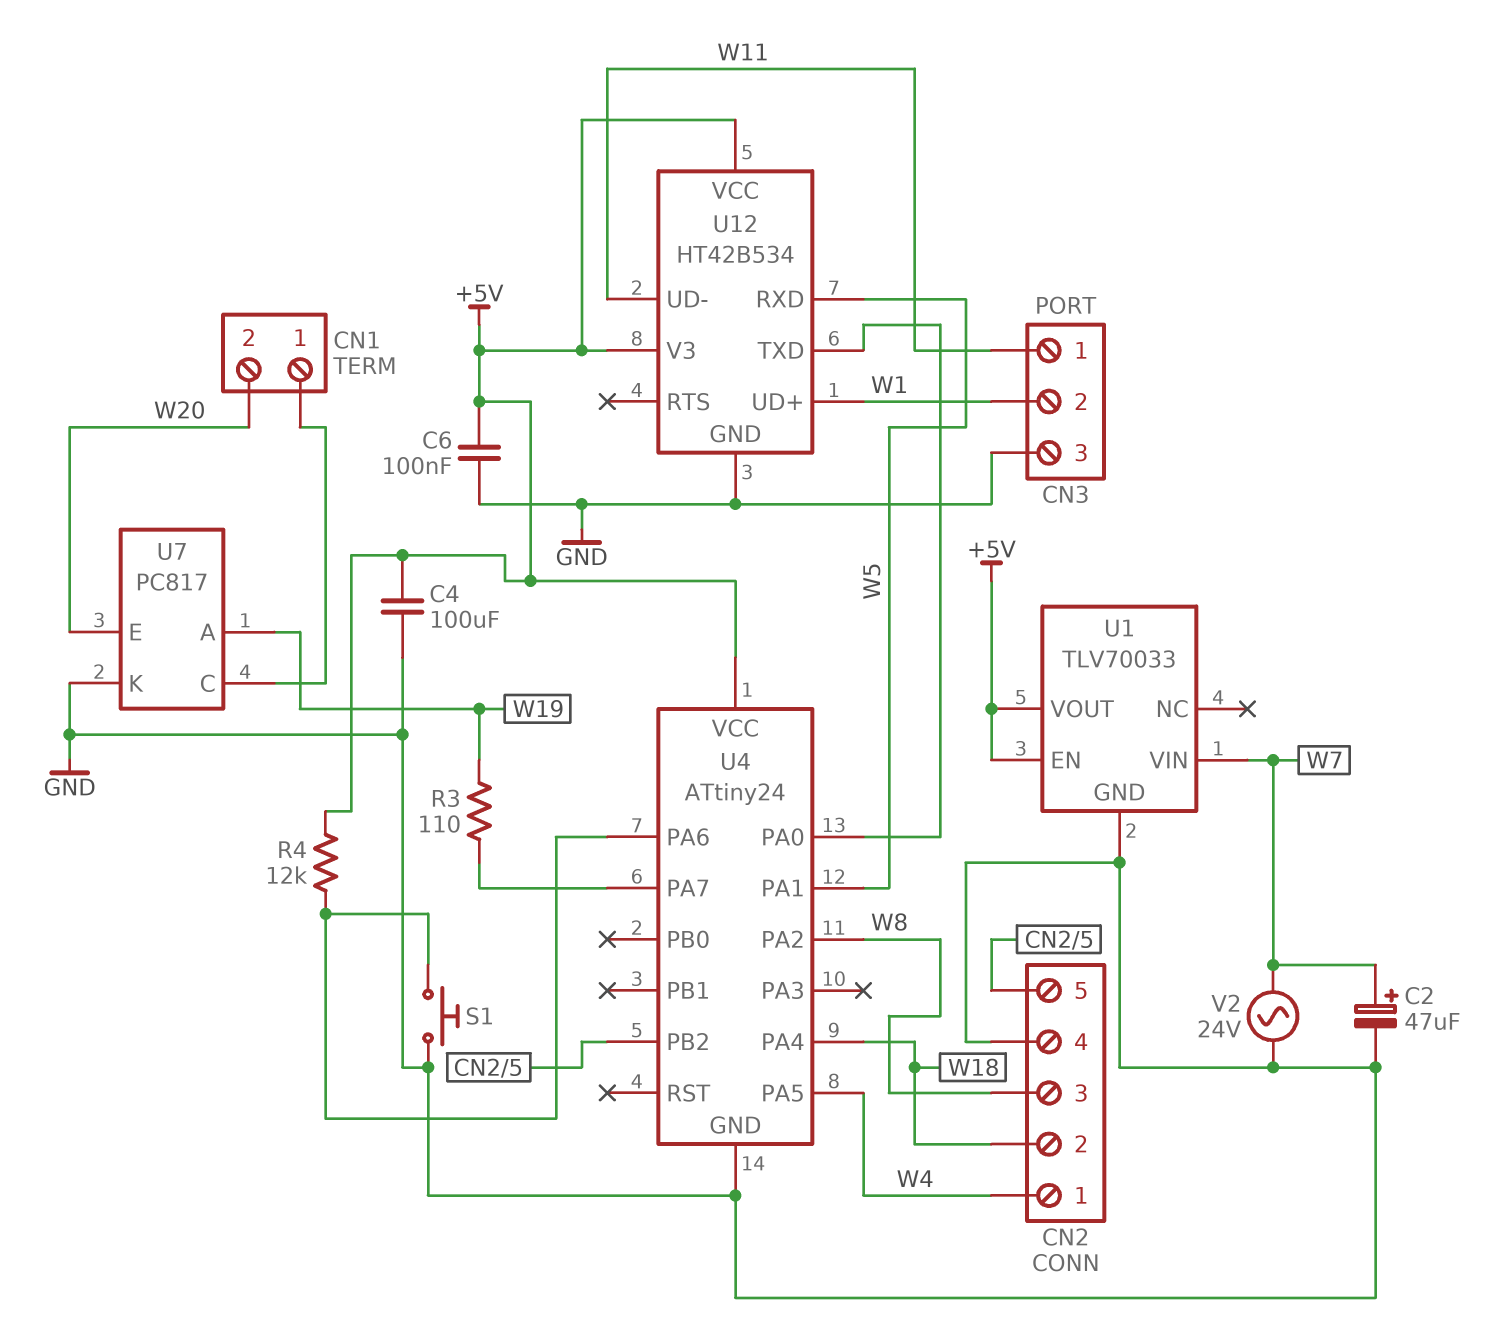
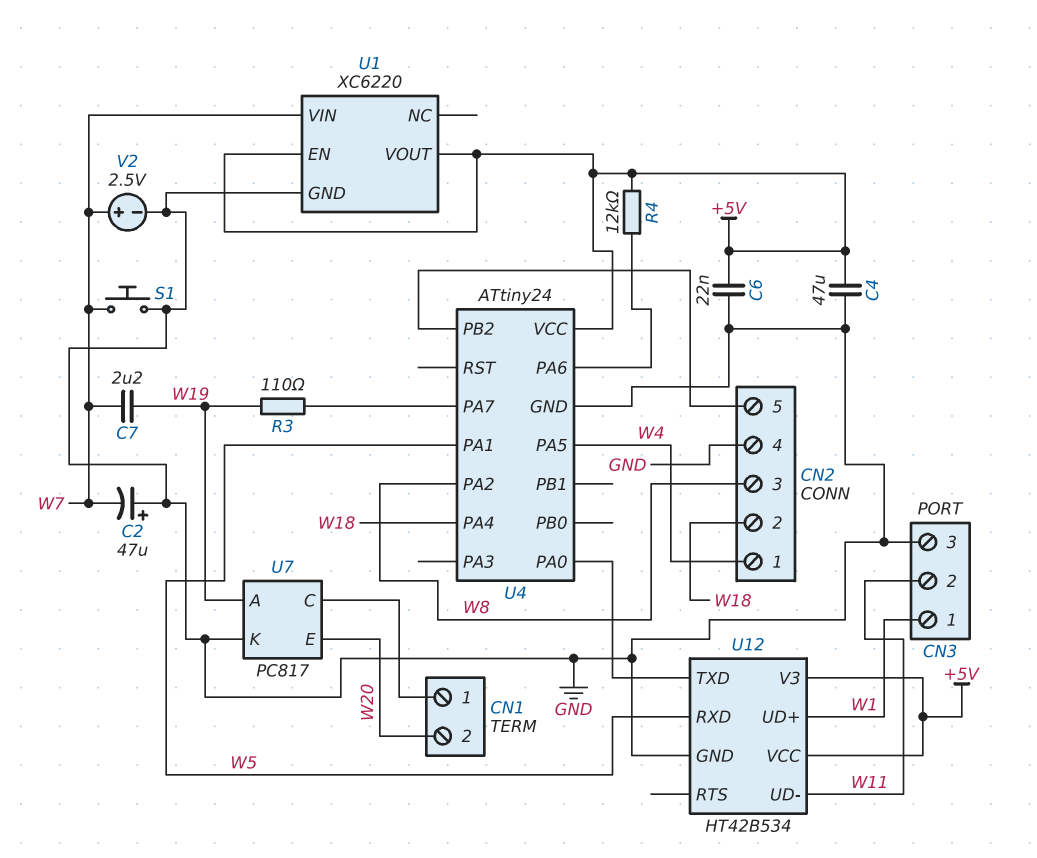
C2: 47uF (plus W7, minus GND) -> 47uF (plus GND, minus W7)
C4: 100uF (+5V, GND) -> 47uF (+5V, GND)
C6: 100nF (+5V, GND) -> 22nF (+5V, GND)
C7: none -> 2.2uF (W7, W19)
CN3 pin 1: W11 -> W1
CN3 pin 2: W1 -> W11
S1: button (GND, U4/PA6) -> button (GND, W7)
U1: TLV70033 -> XC6220
V2: AC 24V (GND, W7) -> 2.5V (plus W7, minus GND)

